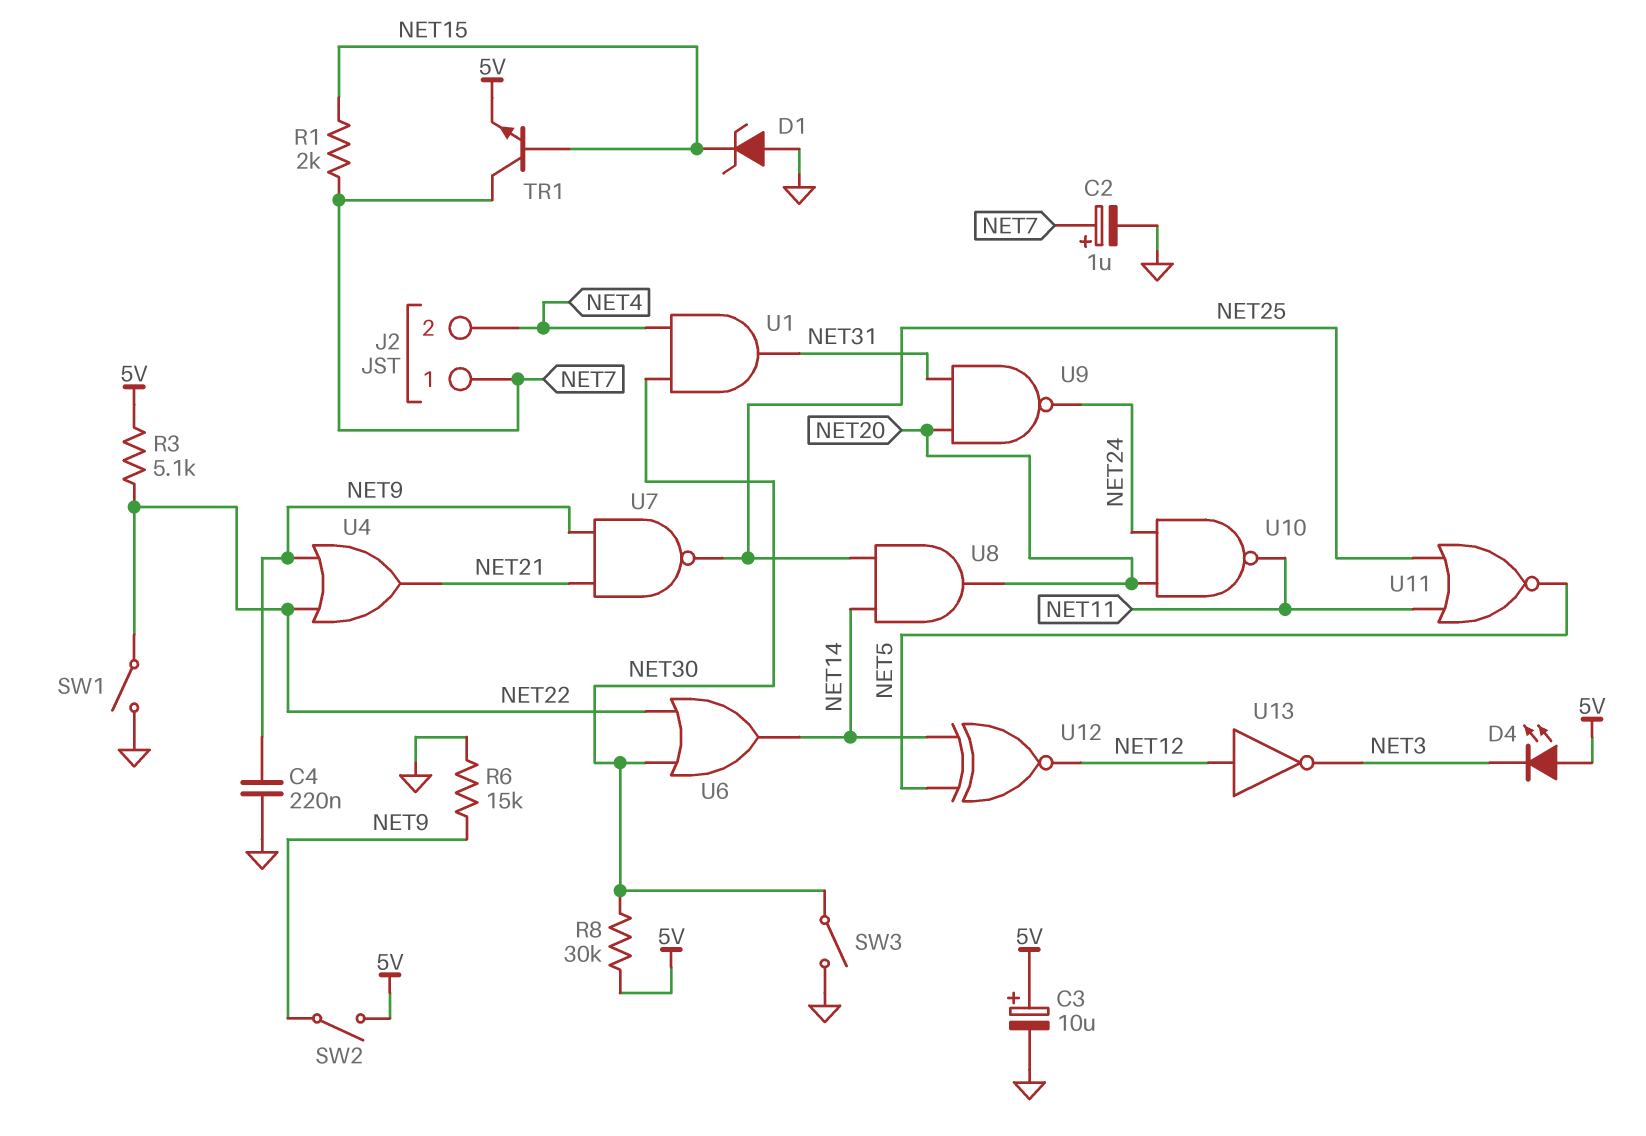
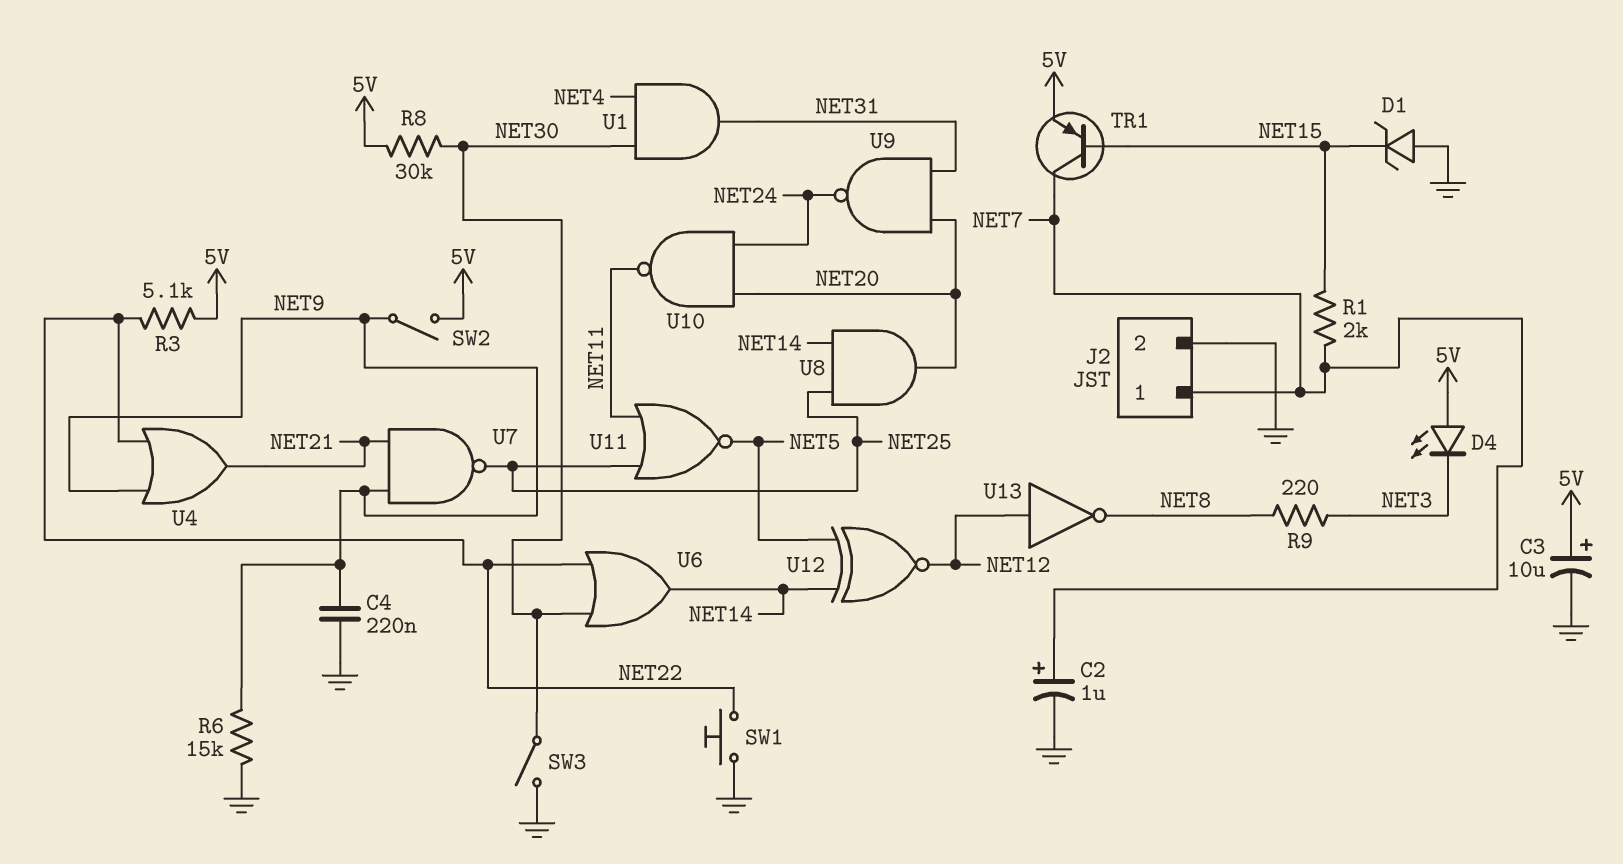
J2 pin 2: NET4 -> GND
R9: none -> 220 (NET3, NET8)
SW1: switch (GND, NET22) -> button (GND, NET22)
TR1: NPN (B NET15, C NET7, E 5V) -> PNP (B NET15, C NET7, E 5V)
U13: NOT (in NET12, out NET3) -> NOT (in NET12, out NET8)

